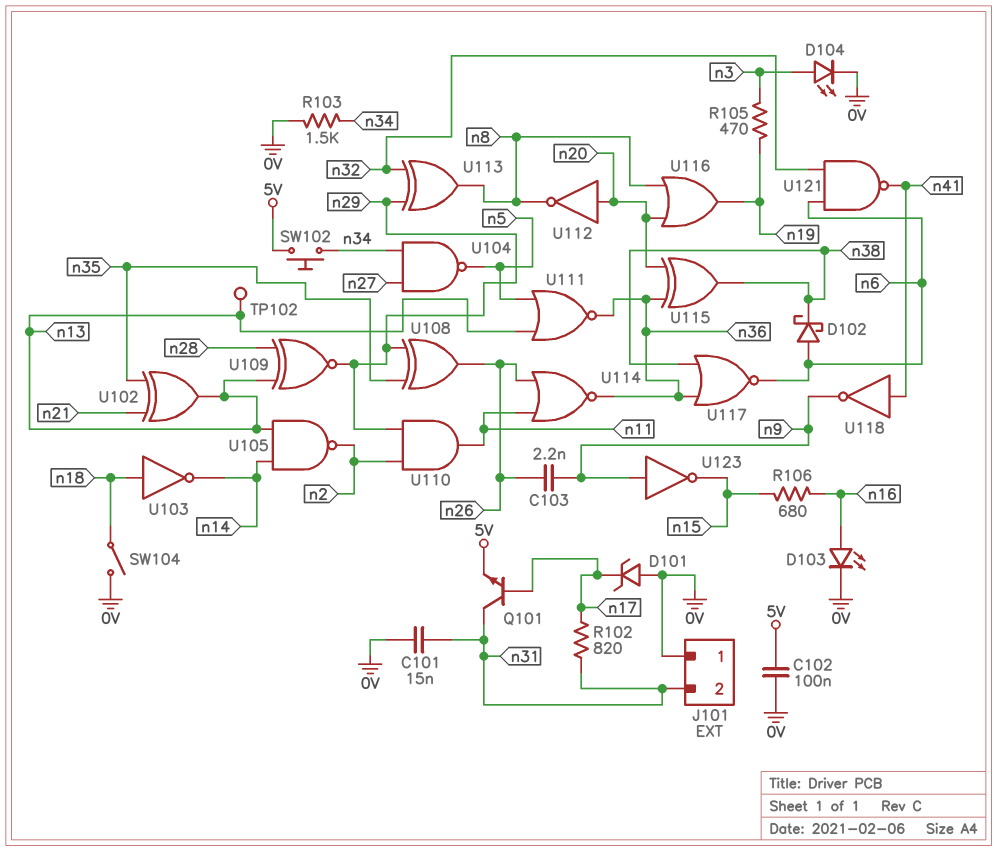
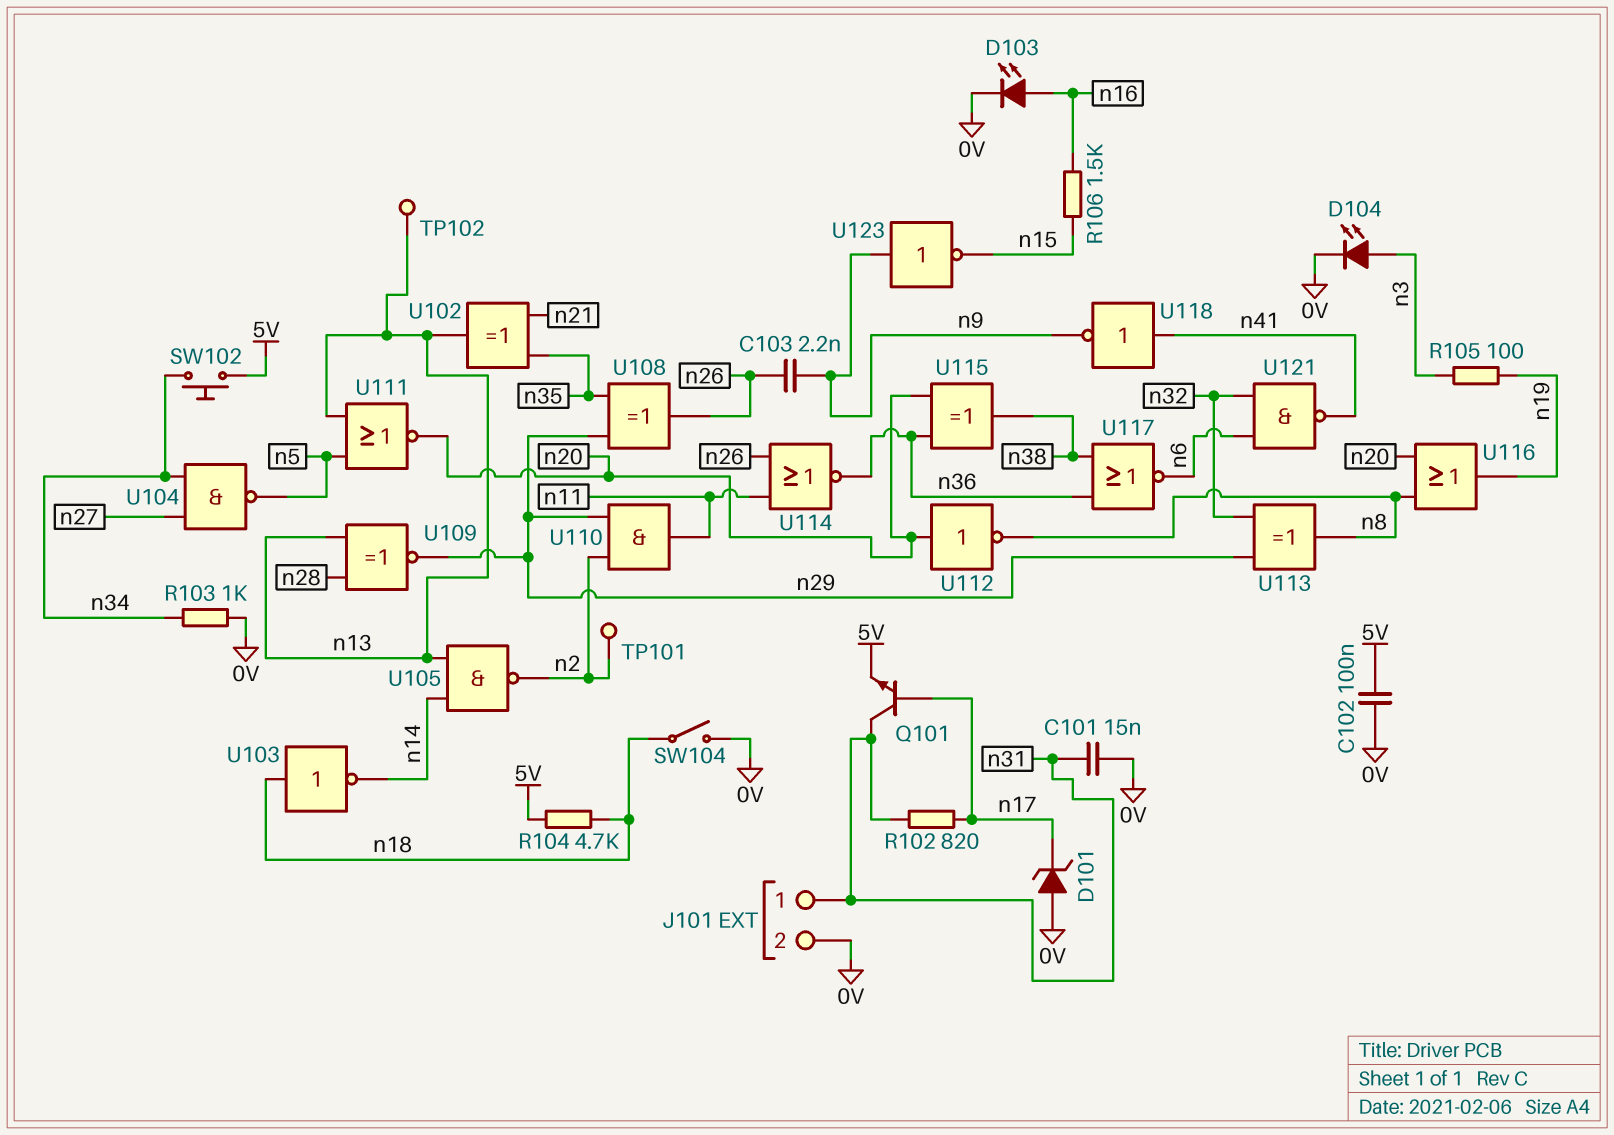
D102: schottky (A n6, K n38) -> none
J101 pin 1: 0V -> n31
J101 pin 2: n31 -> 0V
R103: 1.5k (0V, n34) -> 1k (0V, n34)
R104: none -> 4.7k (5V, n18)
R105: 470 (n3, n19) -> 100 (n3, n19)
R106: 680 (n15, n16) -> 1.5k (n15, n16)
TP101: none -> test point (n2)
U111: NOR (in n5, in n13, out n36) -> NOR (in n5, in n13, out n20)

